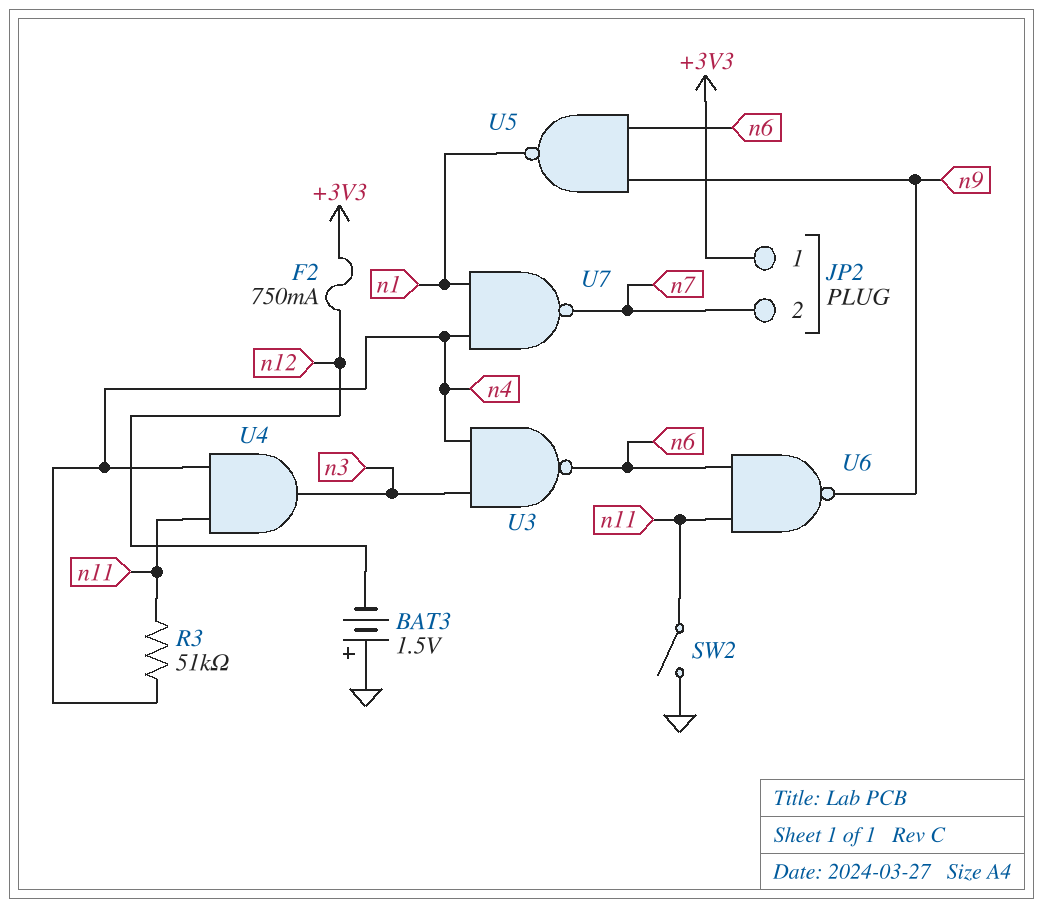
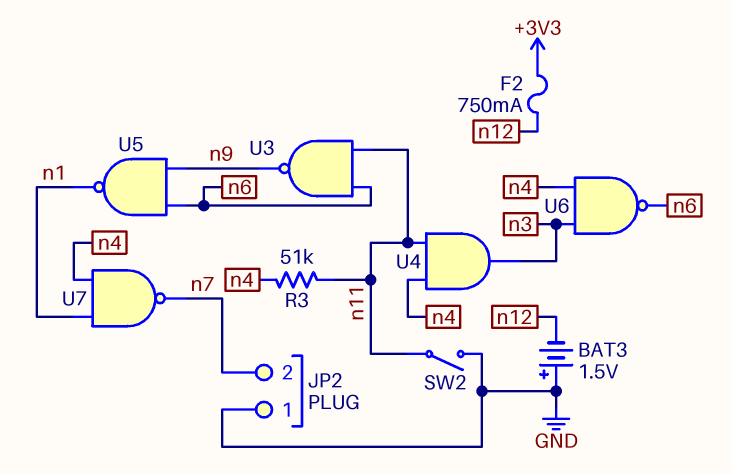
JP2 pin 1: +3V3 -> GND
U3: NAND (in n3, in n4, out n6) -> NAND (in n6, in n11, out n9)
U6: NAND (in n6, in n11, out n9) -> NAND (in n3, in n4, out n6)

